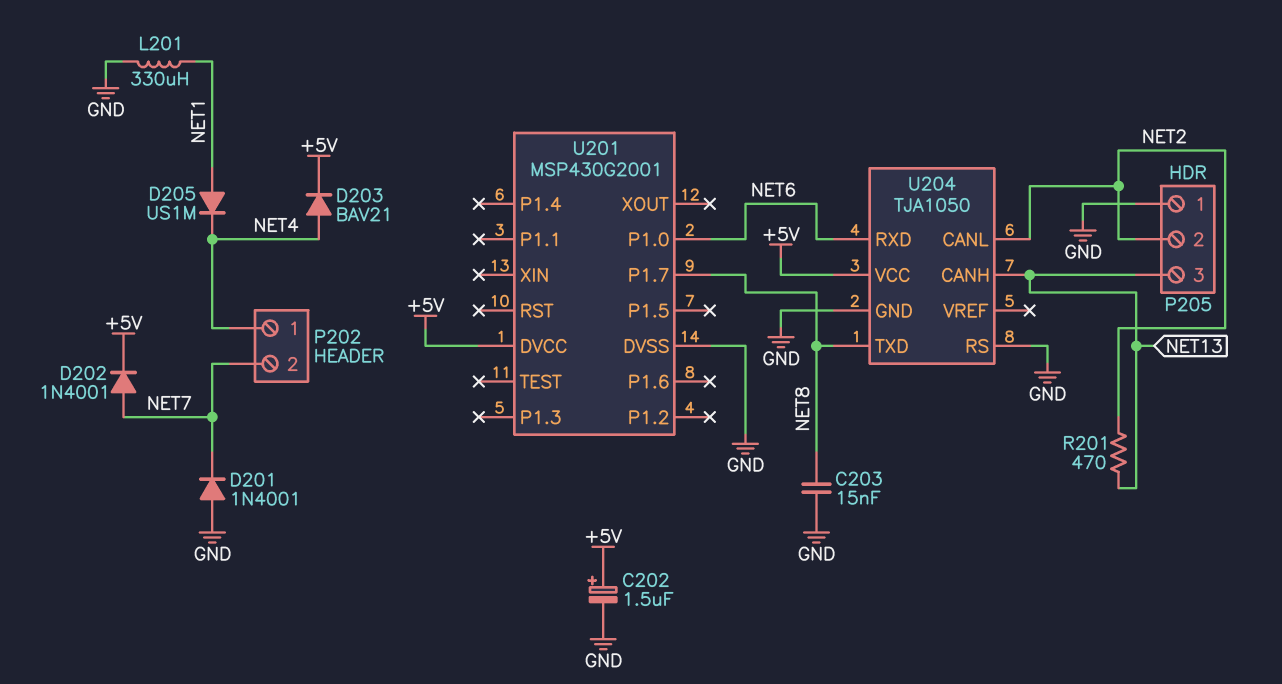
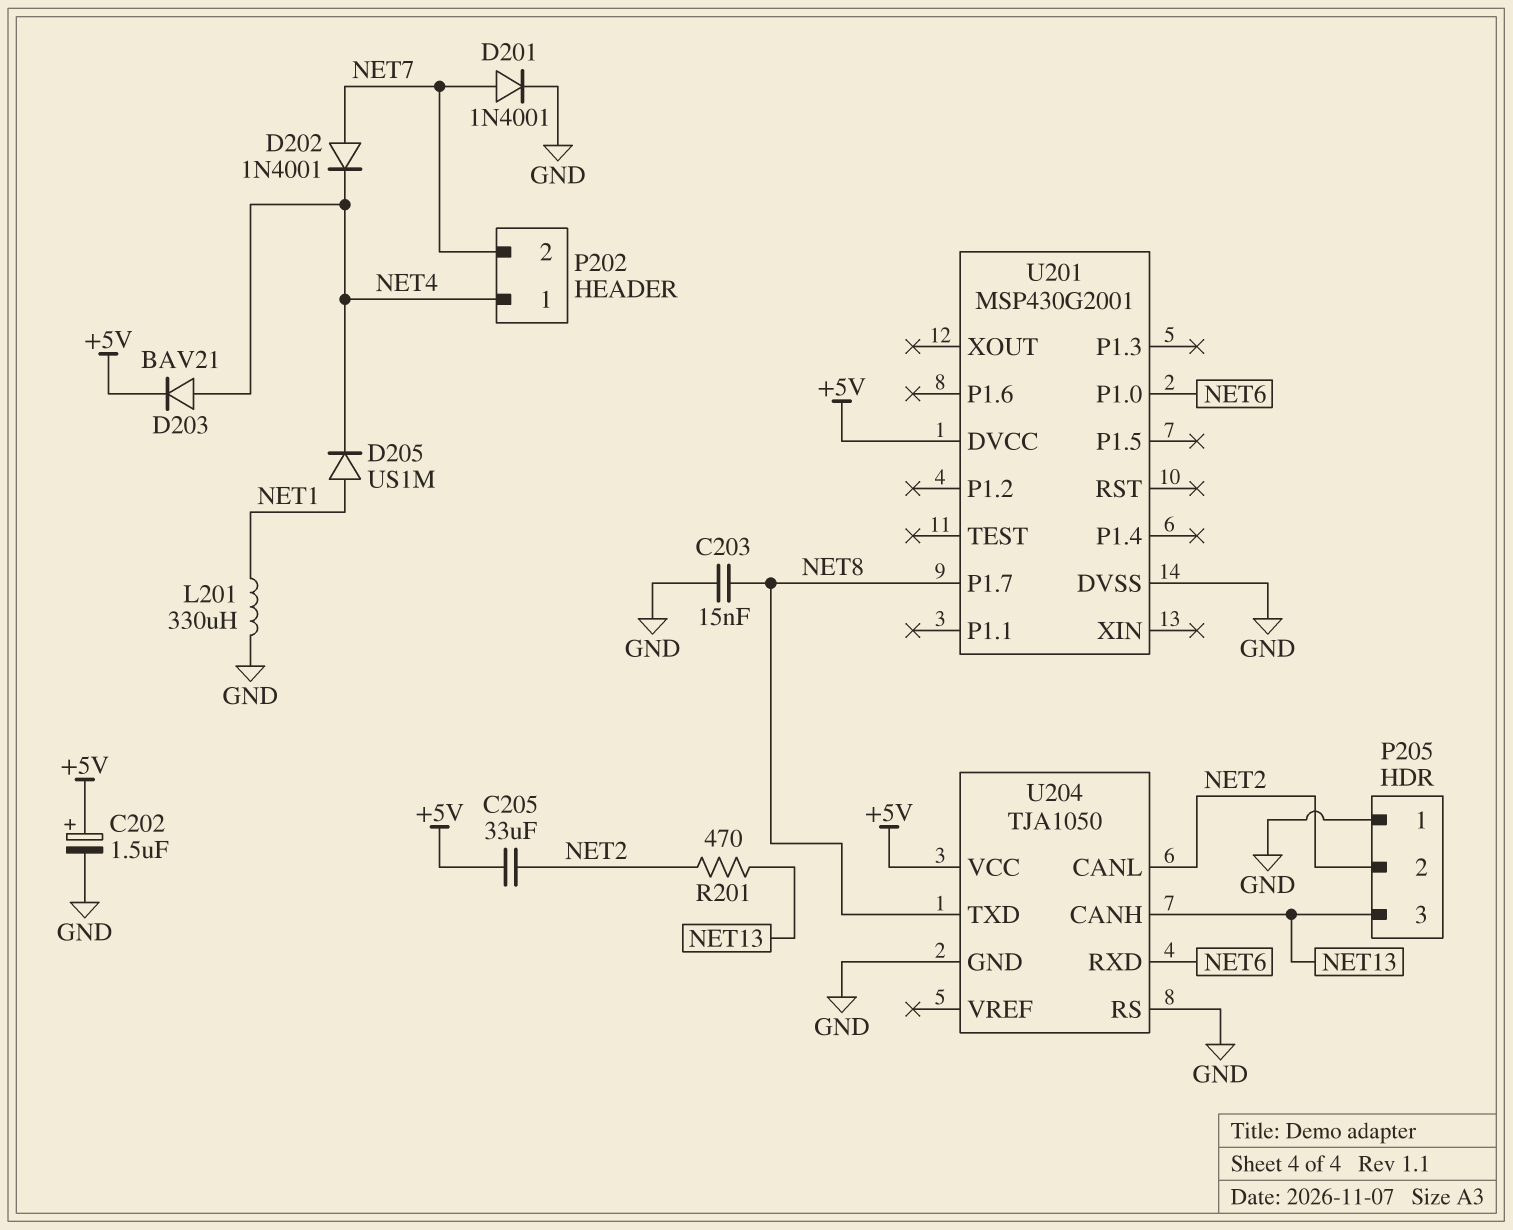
C205: none -> 33uF (+5V, NET2)
D201: diode 1N4001 (A GND, K NET7) -> diode 1N4001 (A NET7, K GND)
D202: diode 1N4001 (A NET7, K +5V) -> diode 1N4001 (A NET7, K NET4)

